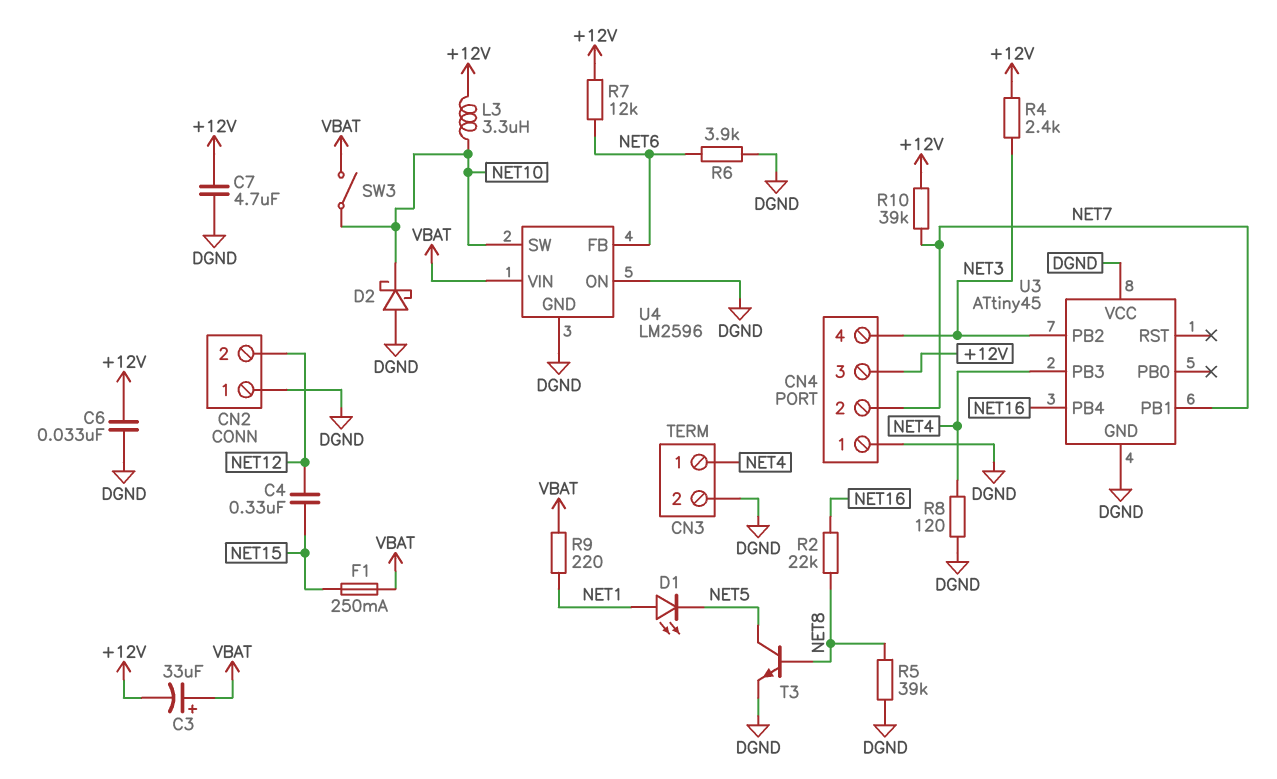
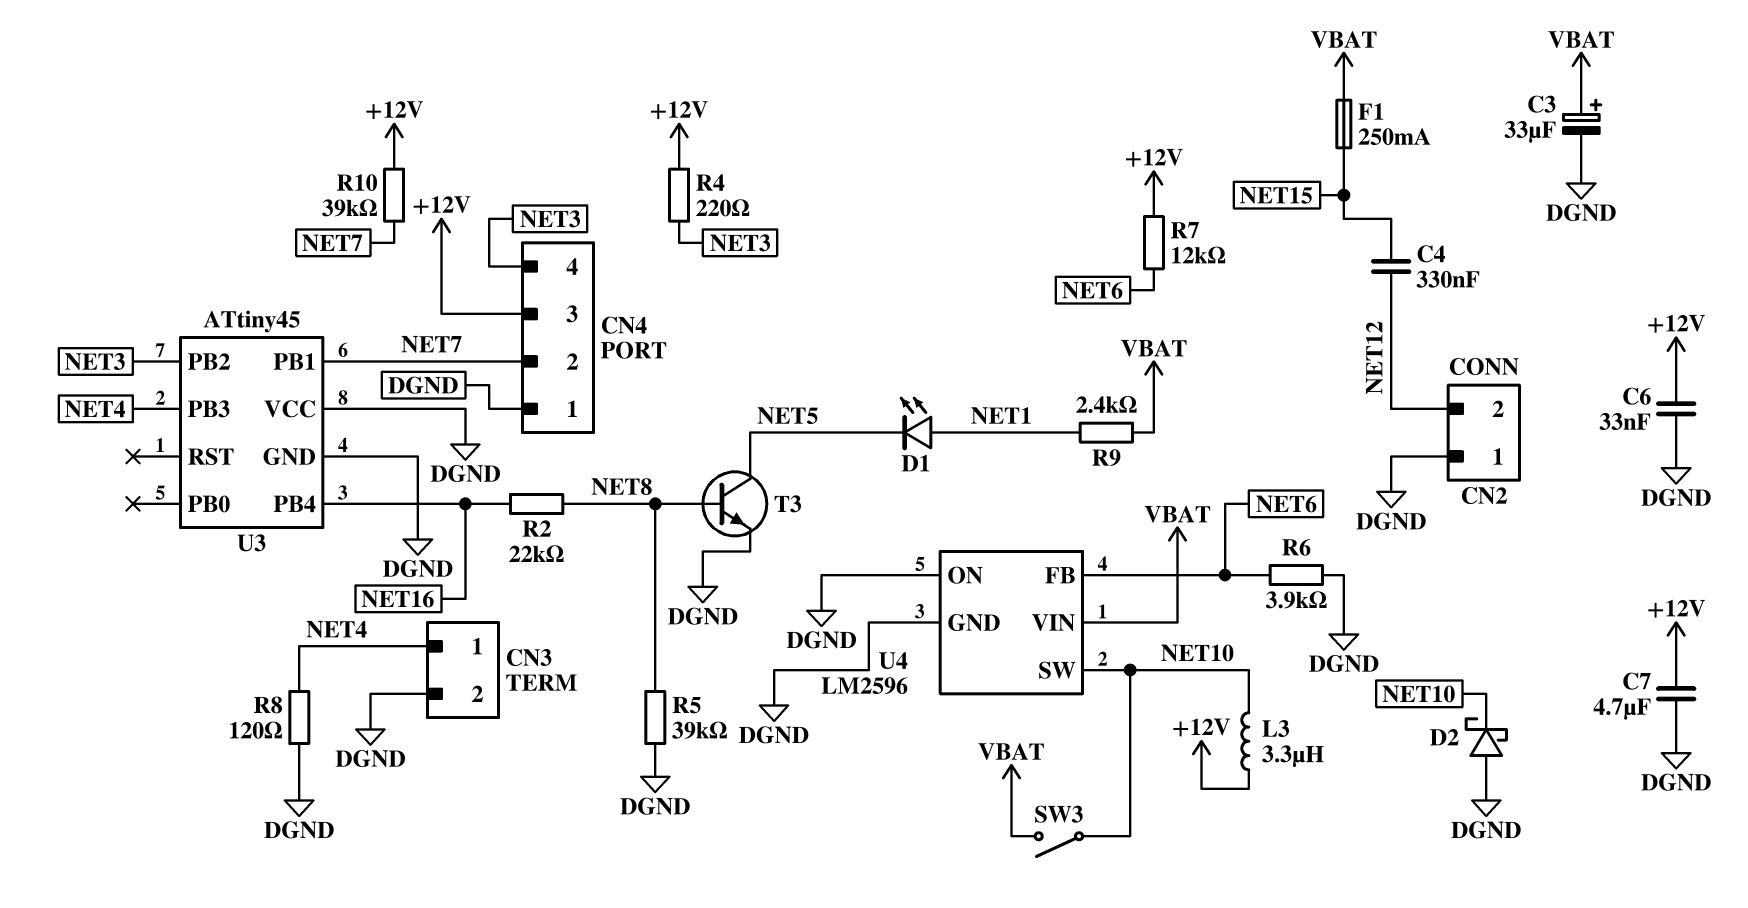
C3: 33uF (plus VBAT, minus +12V) -> 33uF (plus VBAT, minus DGND)
R4: 2.4k (+12V, NET3) -> 220 (+12V, NET3)
R9: 220 (NET1, VBAT) -> 2.4k (NET1, VBAT)

